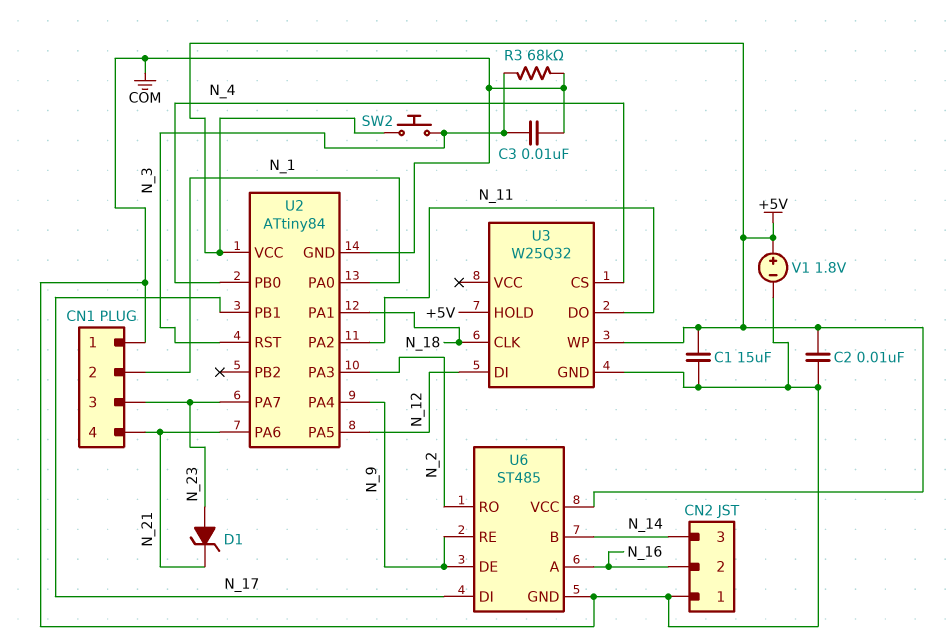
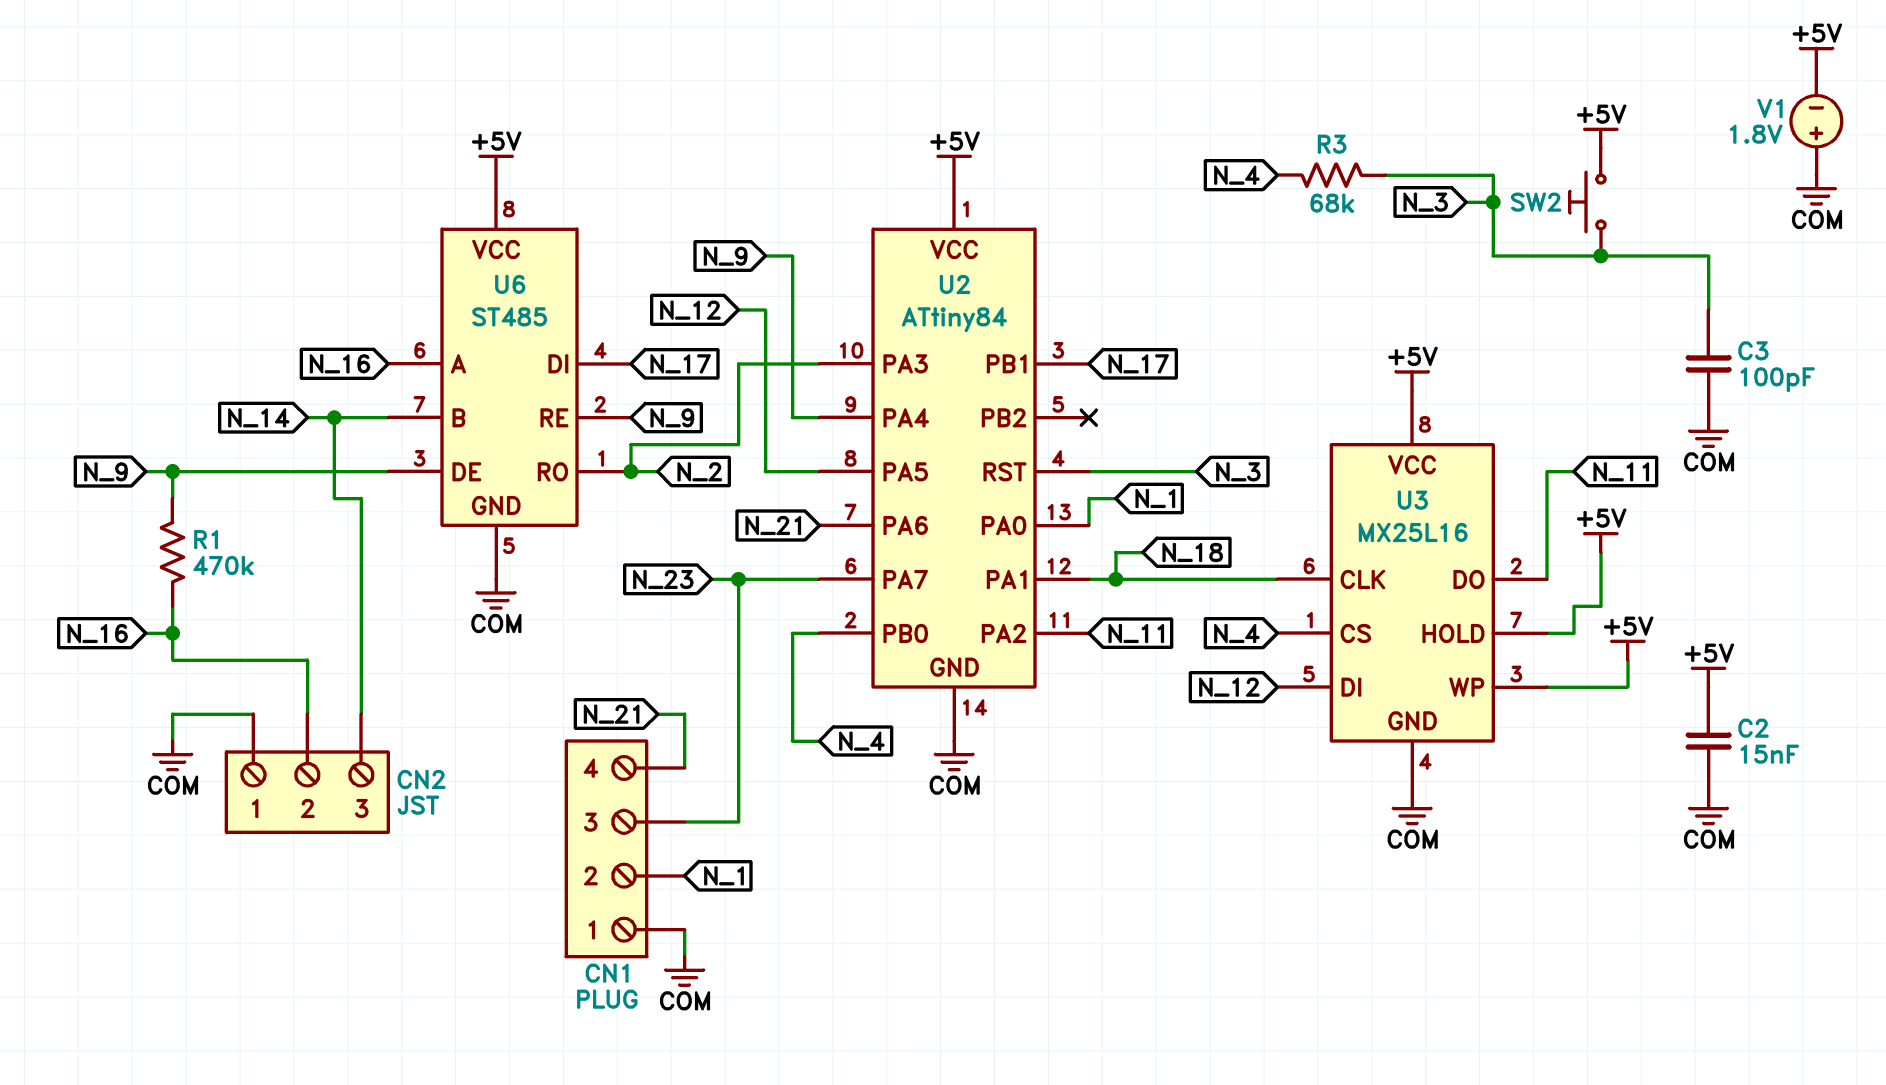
C1: 15uF (+5V, COM) -> none
C2: 10nF (+5V, COM) -> 15nF (+5V, COM)
C3: 10nF (COM, N_3) -> 100pF (COM, N_3)
D1: zener (A N_23, K N_21) -> none
R1: none -> 470k (N_9, N_16)
R3: 68k (COM, N_3) -> 68k (N_3, N_4)
U3: W25Q32 -> MX25L16
U3 pin VCC: none -> +5V
V1: 1.8V (plus +5V, minus COM) -> 1.8V (plus COM, minus +5V)

